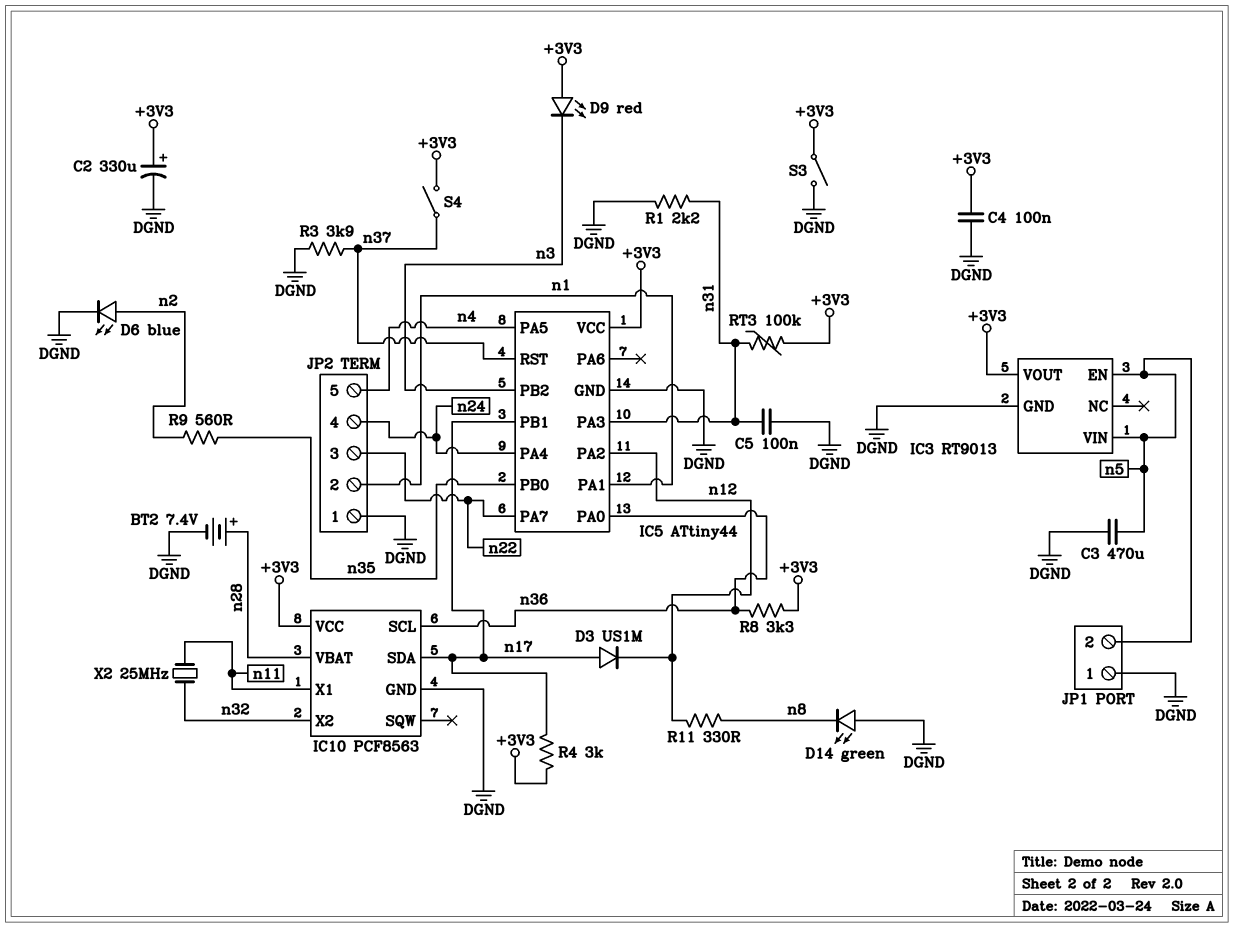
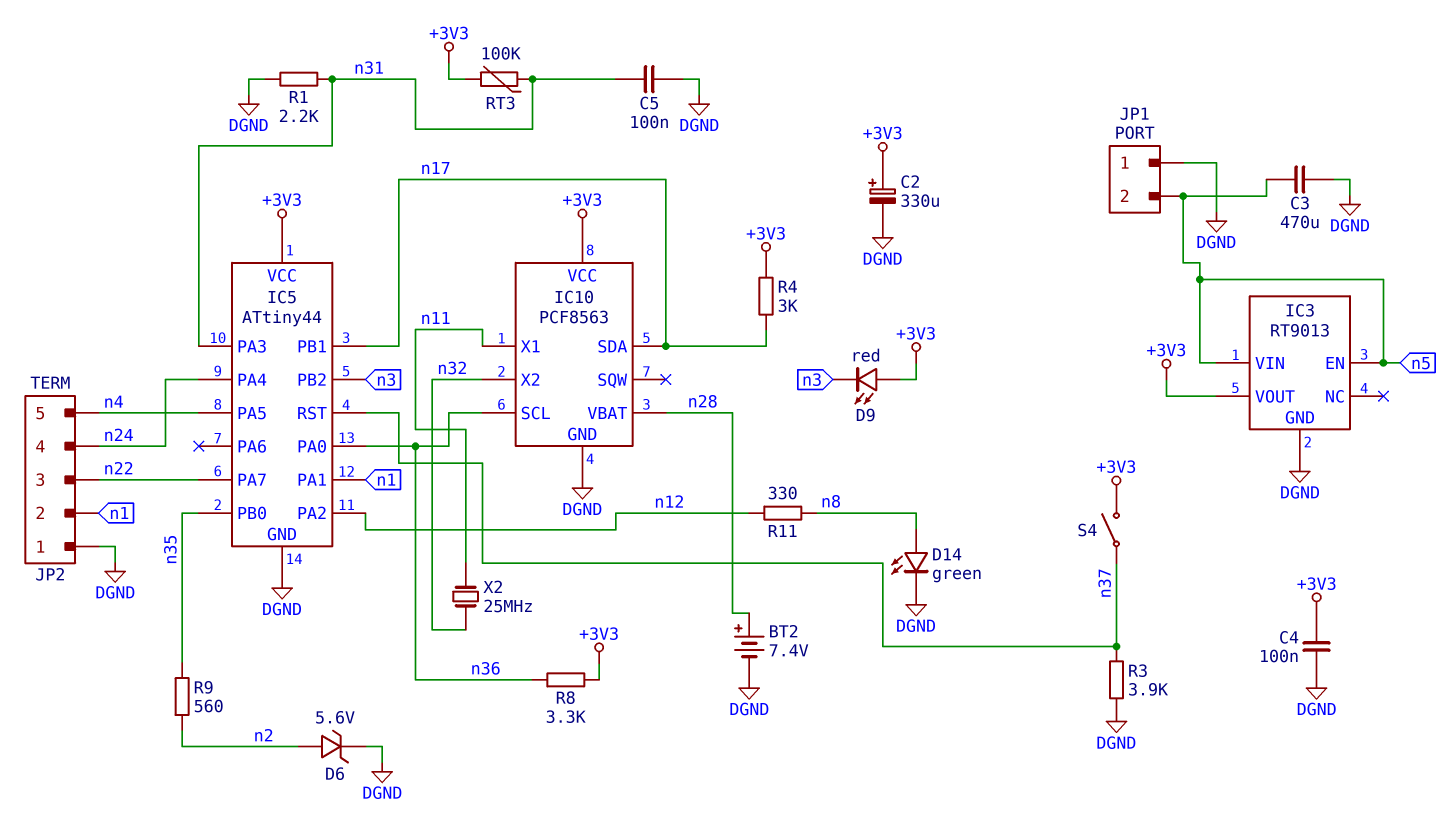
D3: diode US1M (A n17, K n12) -> none
D6: LED blue (A n2, K DGND) -> zener 5.6V (A n2, K DGND)
D14: LED green (A DGND, K n8) -> LED green (A n8, K DGND)
S3: switch (+3V3, DGND) -> none

